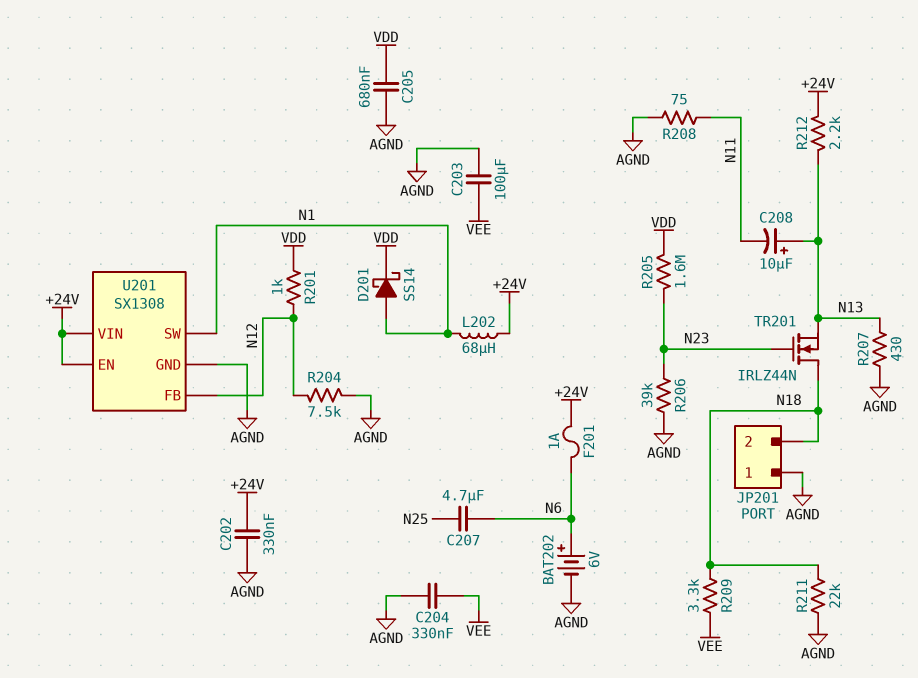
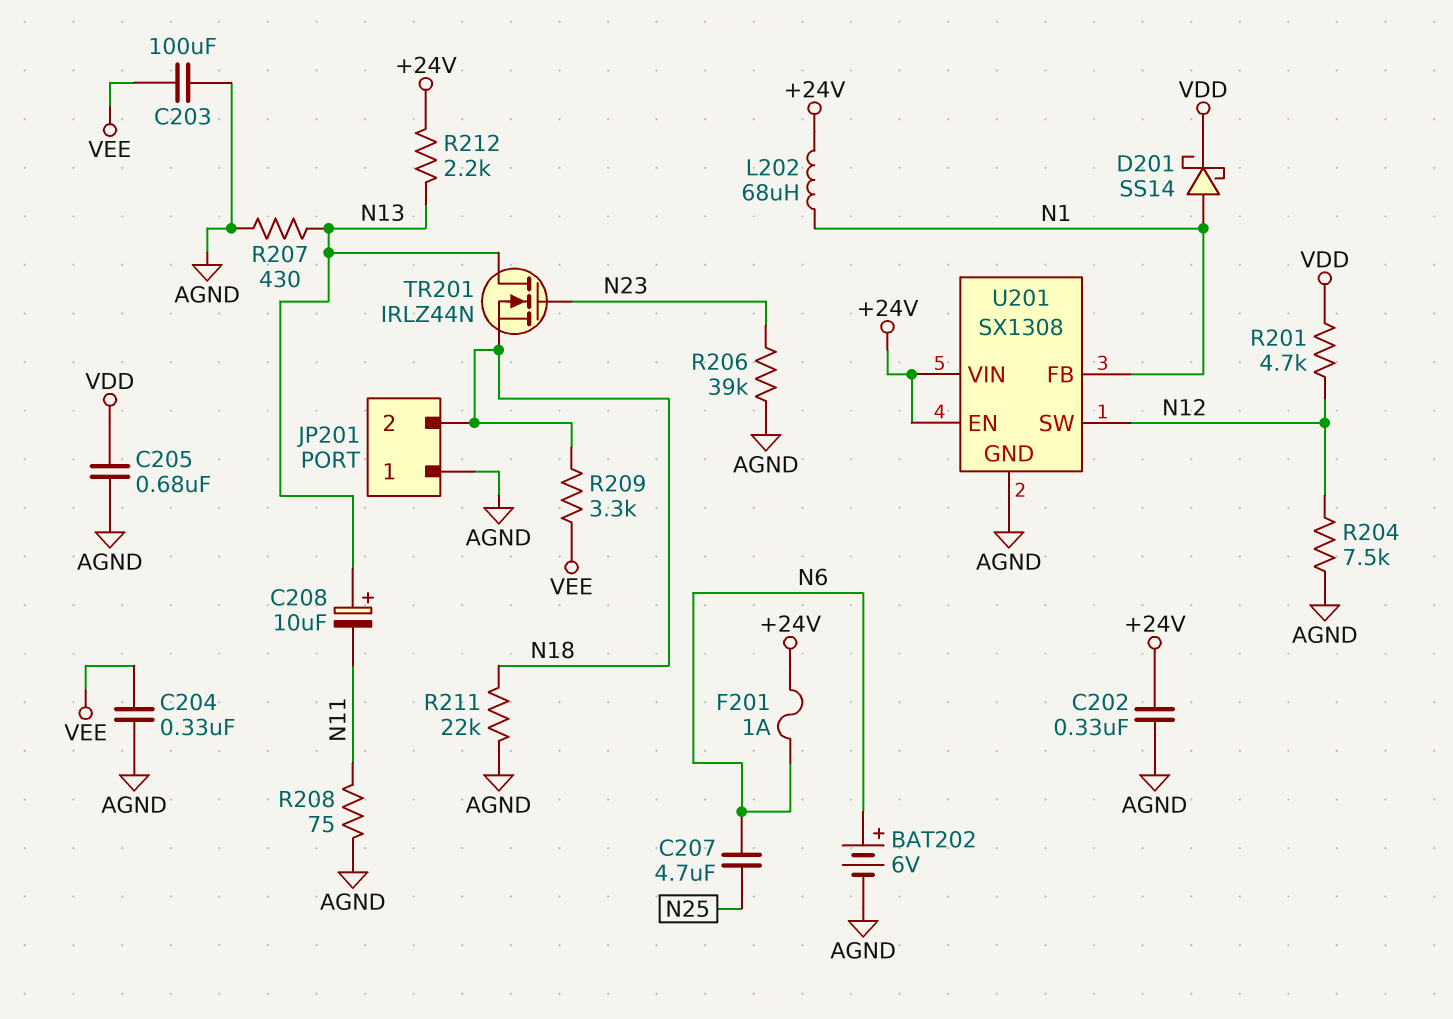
R201: 1k (N12, VDD) -> 4.7k (N12, VDD)
R205: 1.6M (N23, VDD) -> none
TR201: NMOS IRLZ44N (G N23, D N18, S N13) -> NMOS IRLZ44N (G N23, D N13, S N18)
U201 pin FB: N12 -> N1
U201 pin SW: N1 -> N12

